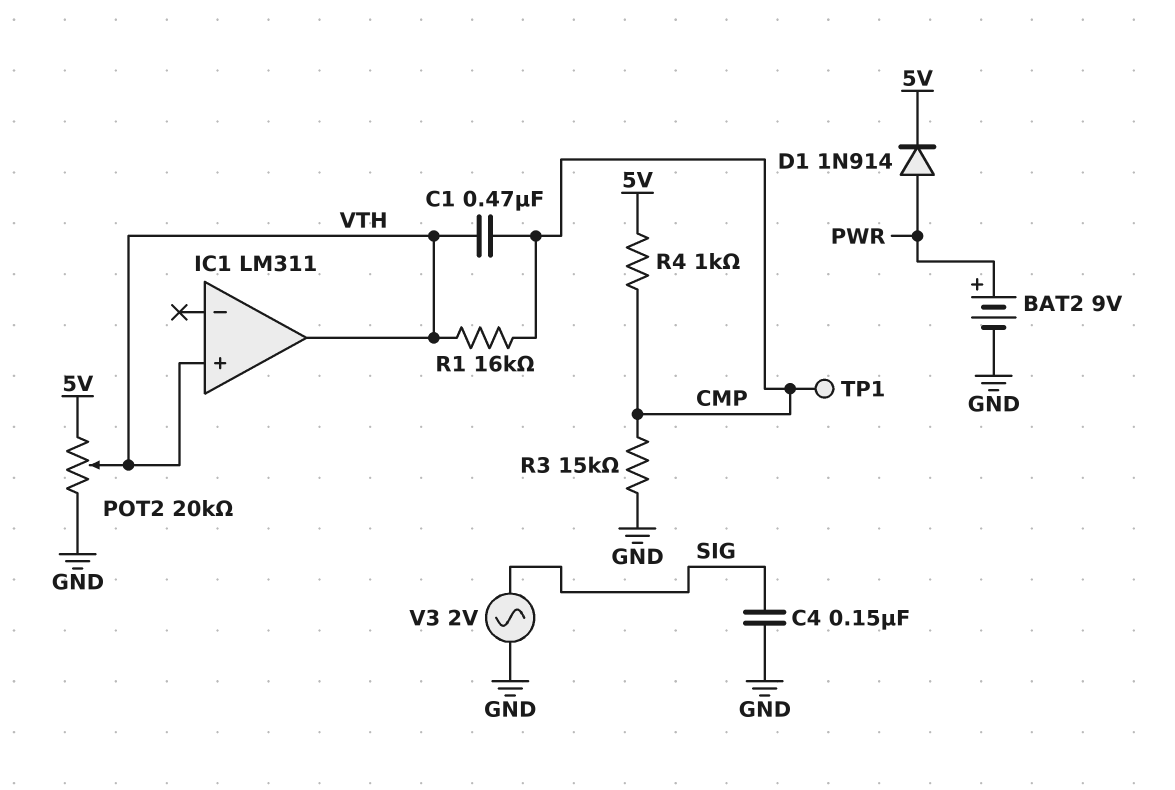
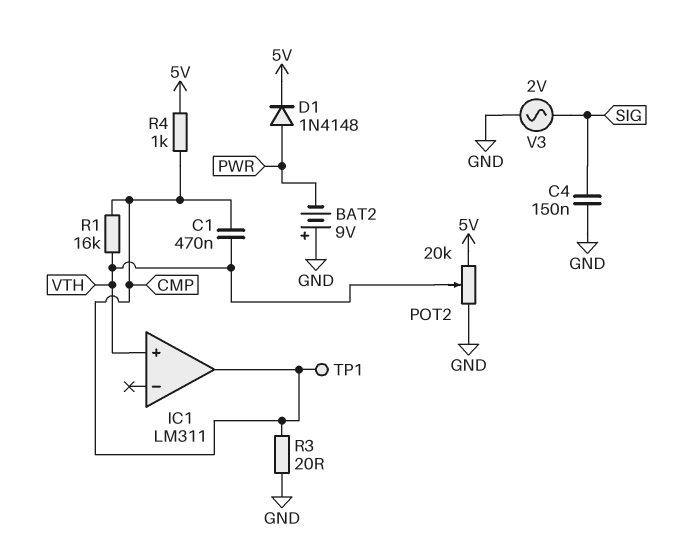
BAT2: 9V (plus PWR, minus GND) -> 9V (plus GND, minus PWR)
D1: diode 1N914 (A PWR, K 5V) -> diode 1N4148 (A PWR, K 5V)
IC1 pin out: VTH -> CMP
R3: 15k (CMP, GND) -> 20 (CMP, GND)

